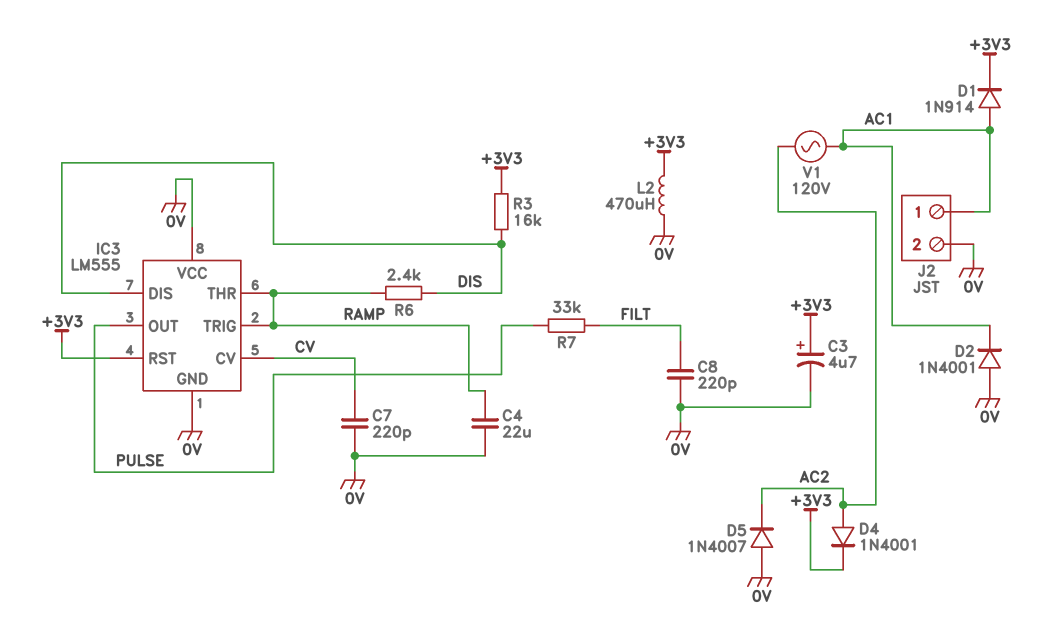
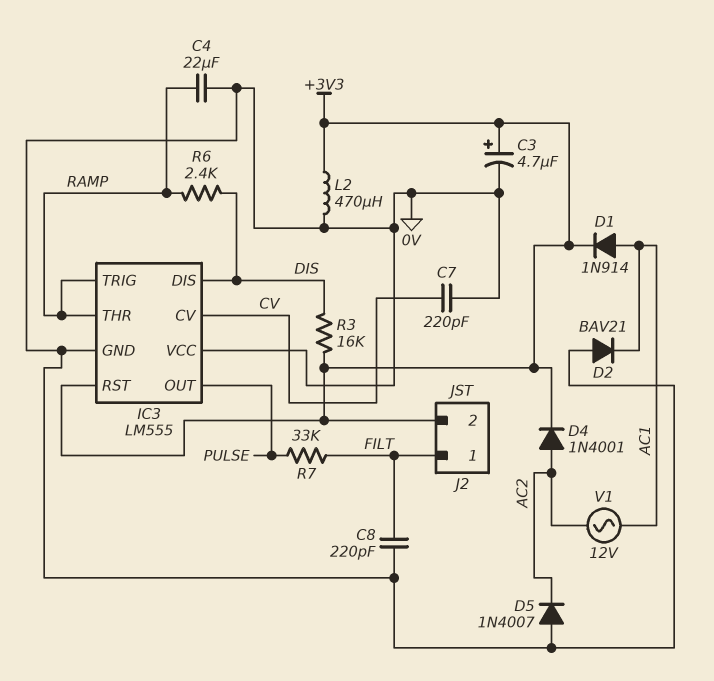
D2: diode 1N4001 (A 0V, K AC1) -> diode BAV21 (A 0V, K AC1)
J2 pin 1: AC1 -> FILT
J2 pin 2: 0V -> +3V3
V1: AC 120V (AC1, AC2) -> AC 12V (AC1, AC2)

